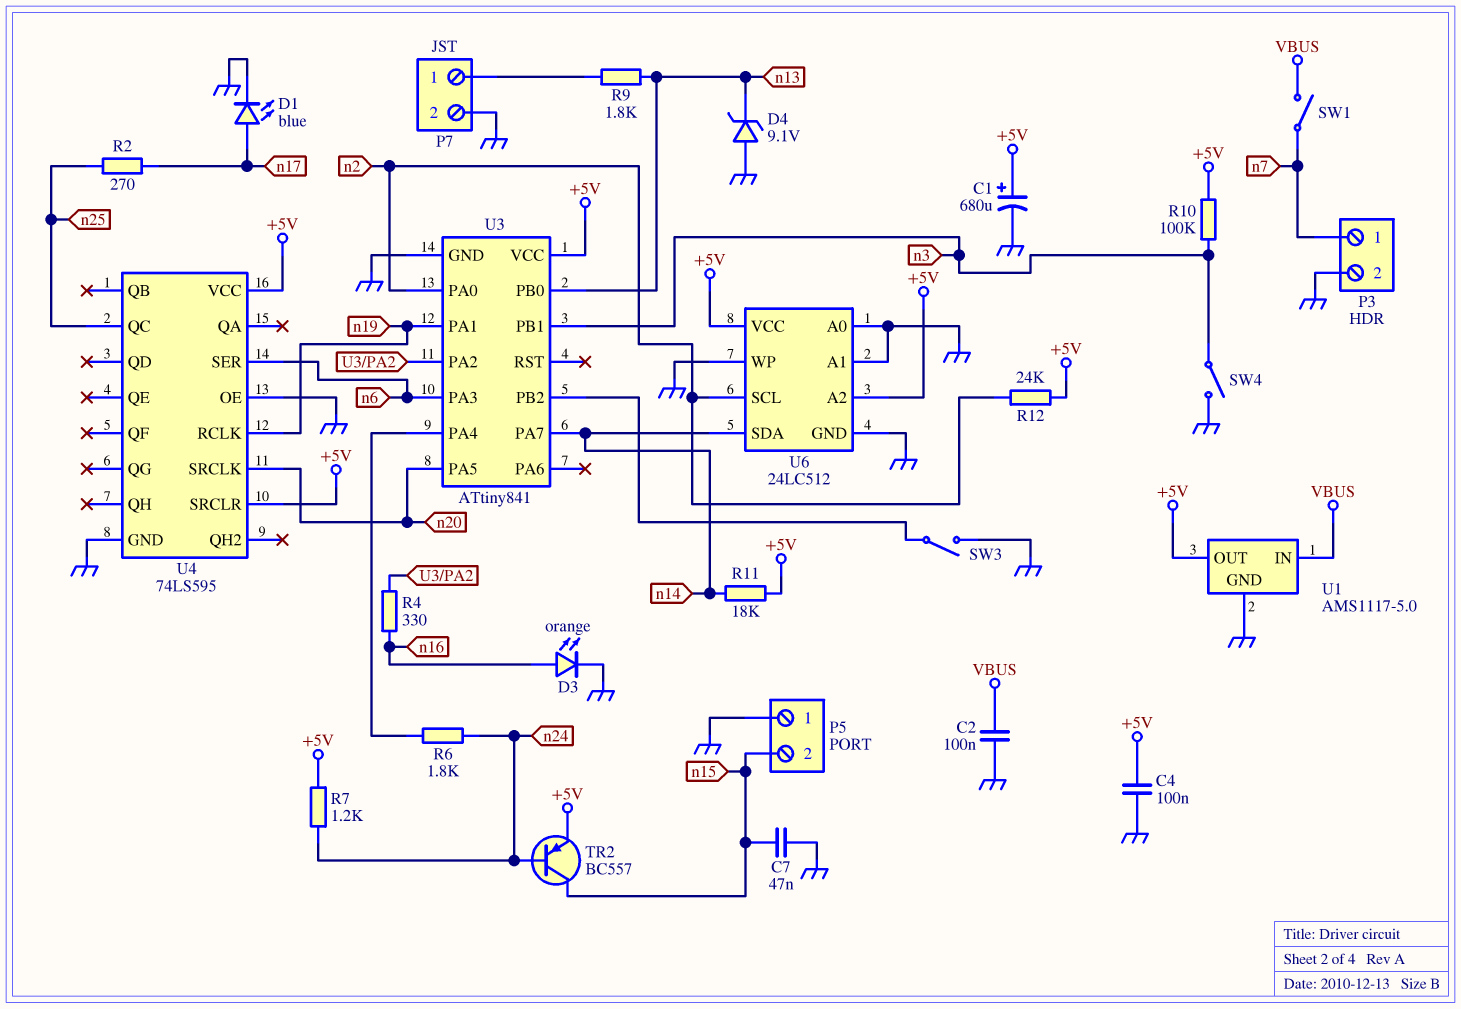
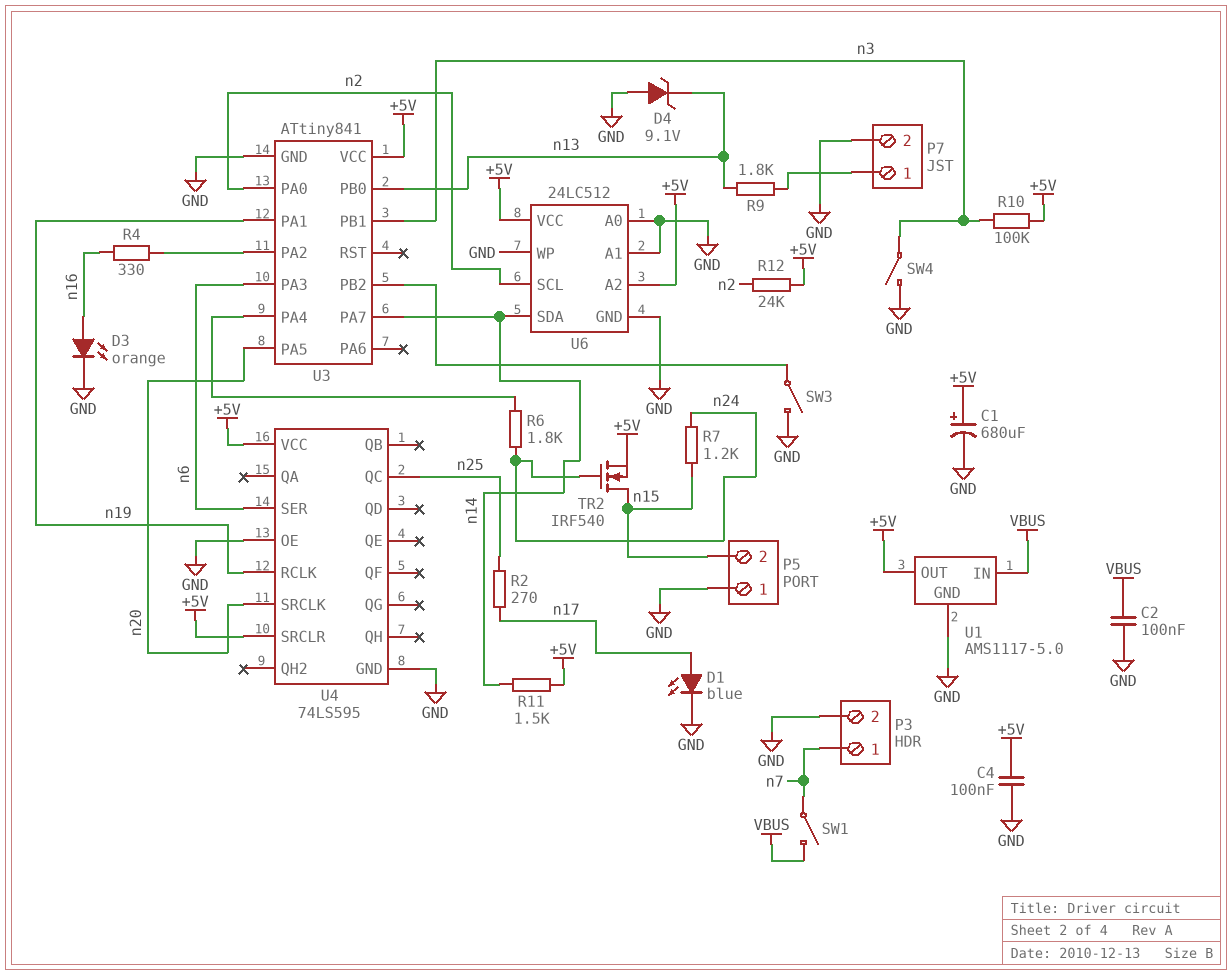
C7: 47nF (GND, n15) -> none
R7: 1.2k (+5V, n24) -> 1.2k (n15, n24)
R11: 18k (+5V, n14) -> 1.5k (+5V, n14)
TR2: PNP BC557 (B n24, C n15, E +5V) -> NMOS IRF540 (G n24, D n15, S +5V)

